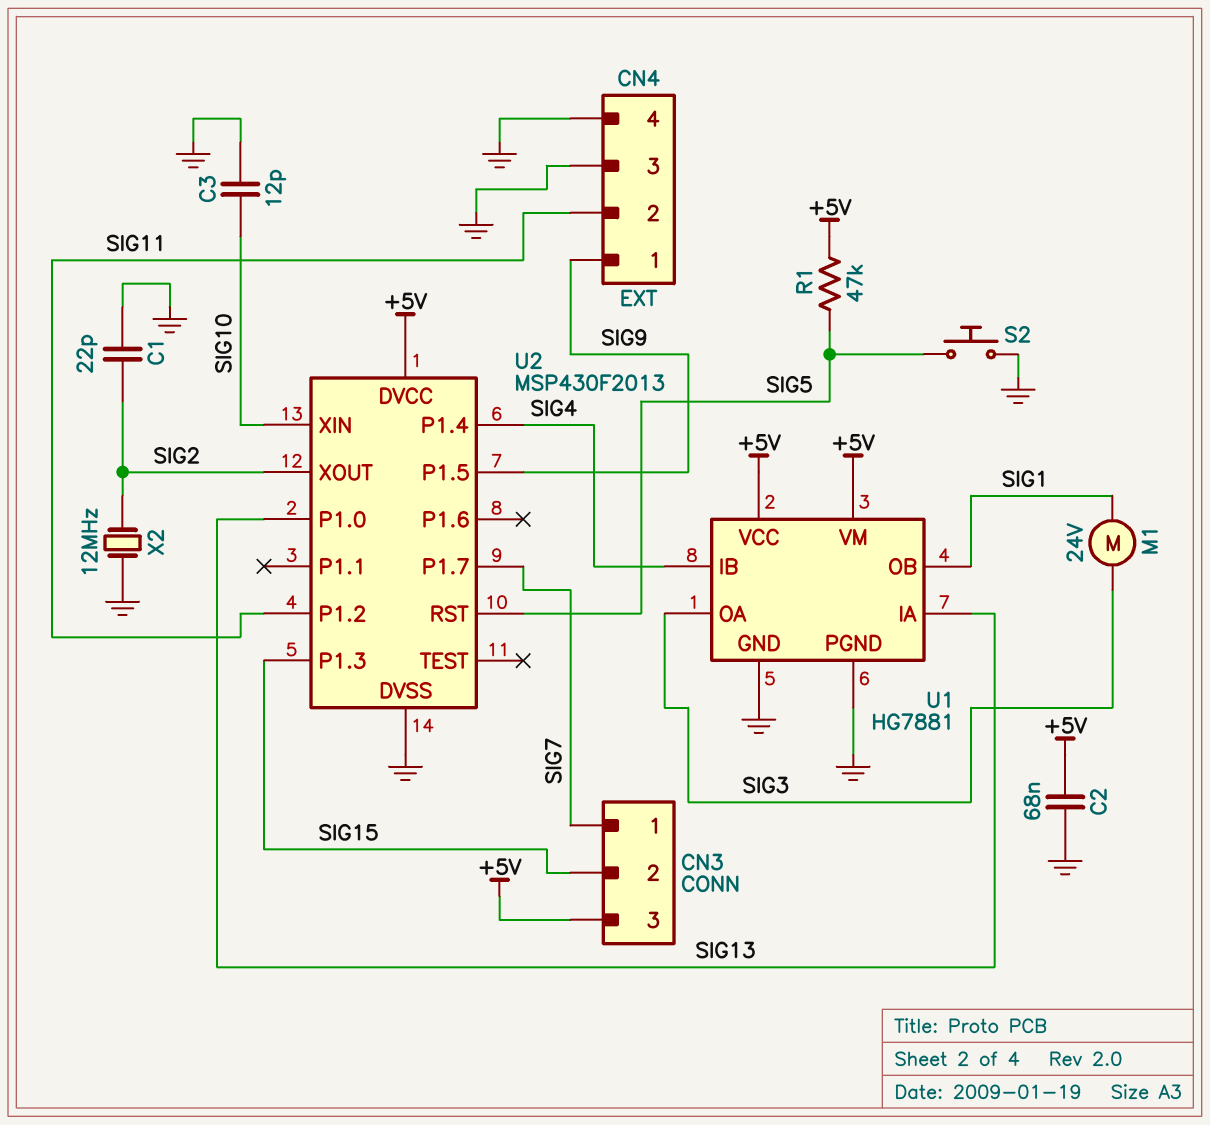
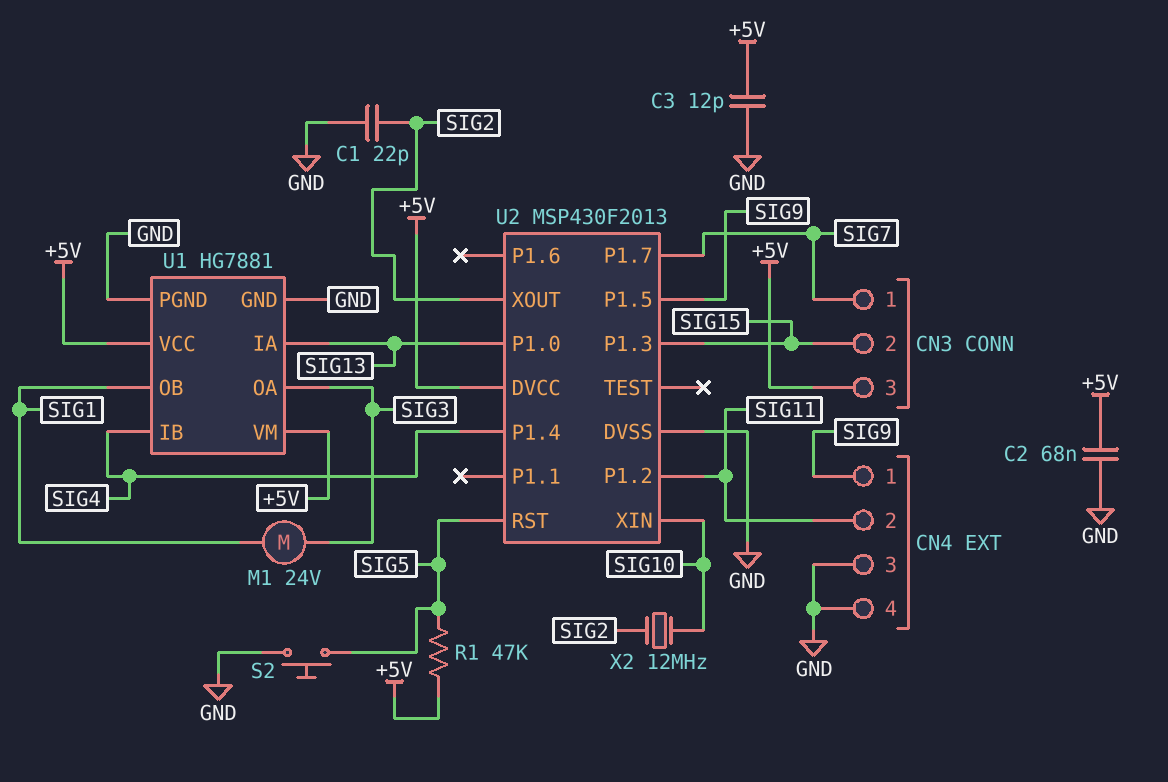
C3: 12pF (GND, SIG10) -> 12pF (+5V, GND)
X2: 12MHz (GND, SIG2) -> 12MHz (SIG2, SIG10)

